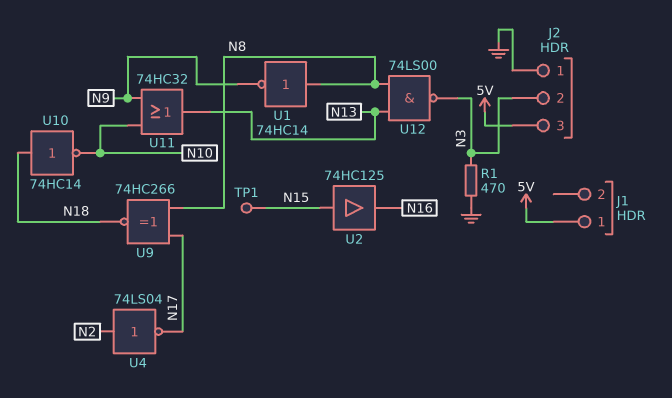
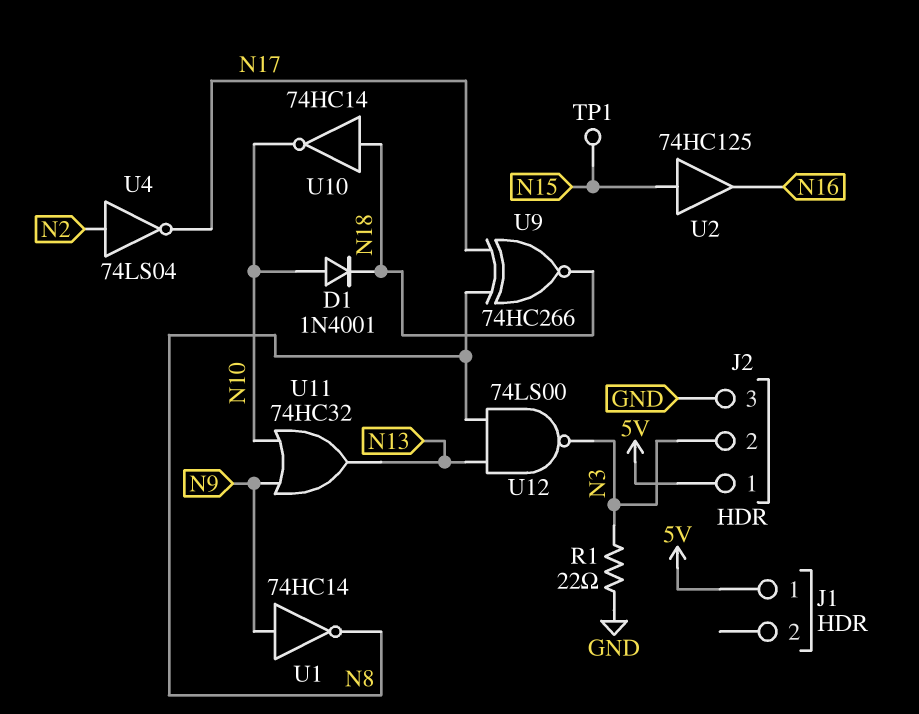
D1: none -> diode 1N4001 (A N10, K N18)
J2 pin 1: GND -> 5V
J2 pin 3: 5V -> GND
R1: 470 (GND, N3) -> 22 (GND, N3)
U1: NOT 74HC14 (in N8, out N9) -> NOT 74HC14 (in N9, out N8)

